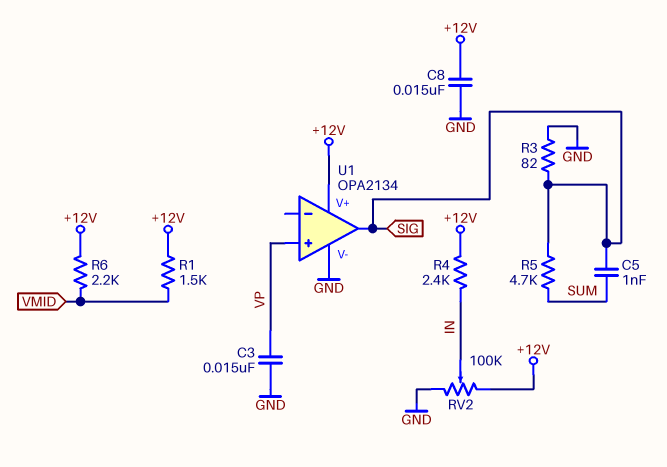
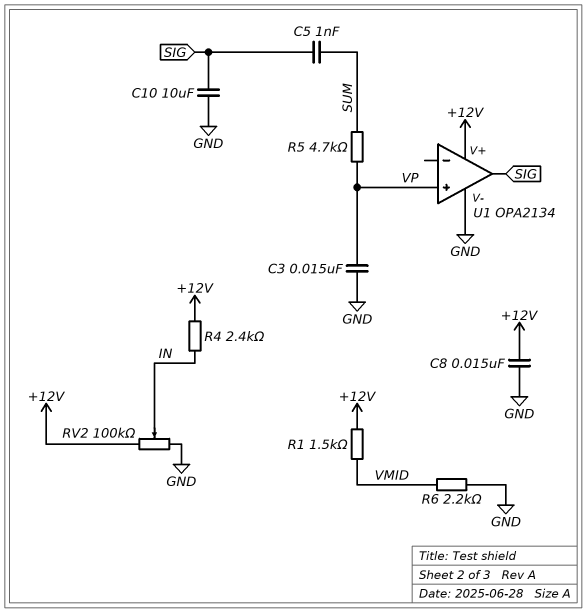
C10: none -> 10uF (GND, SIG)
R3: 82 (GND, SIG) -> none
R5: 4.7k (SIG, SUM) -> 4.7k (SUM, VP)
R6: 2.2k (+12V, VMID) -> 2.2k (GND, VMID)

